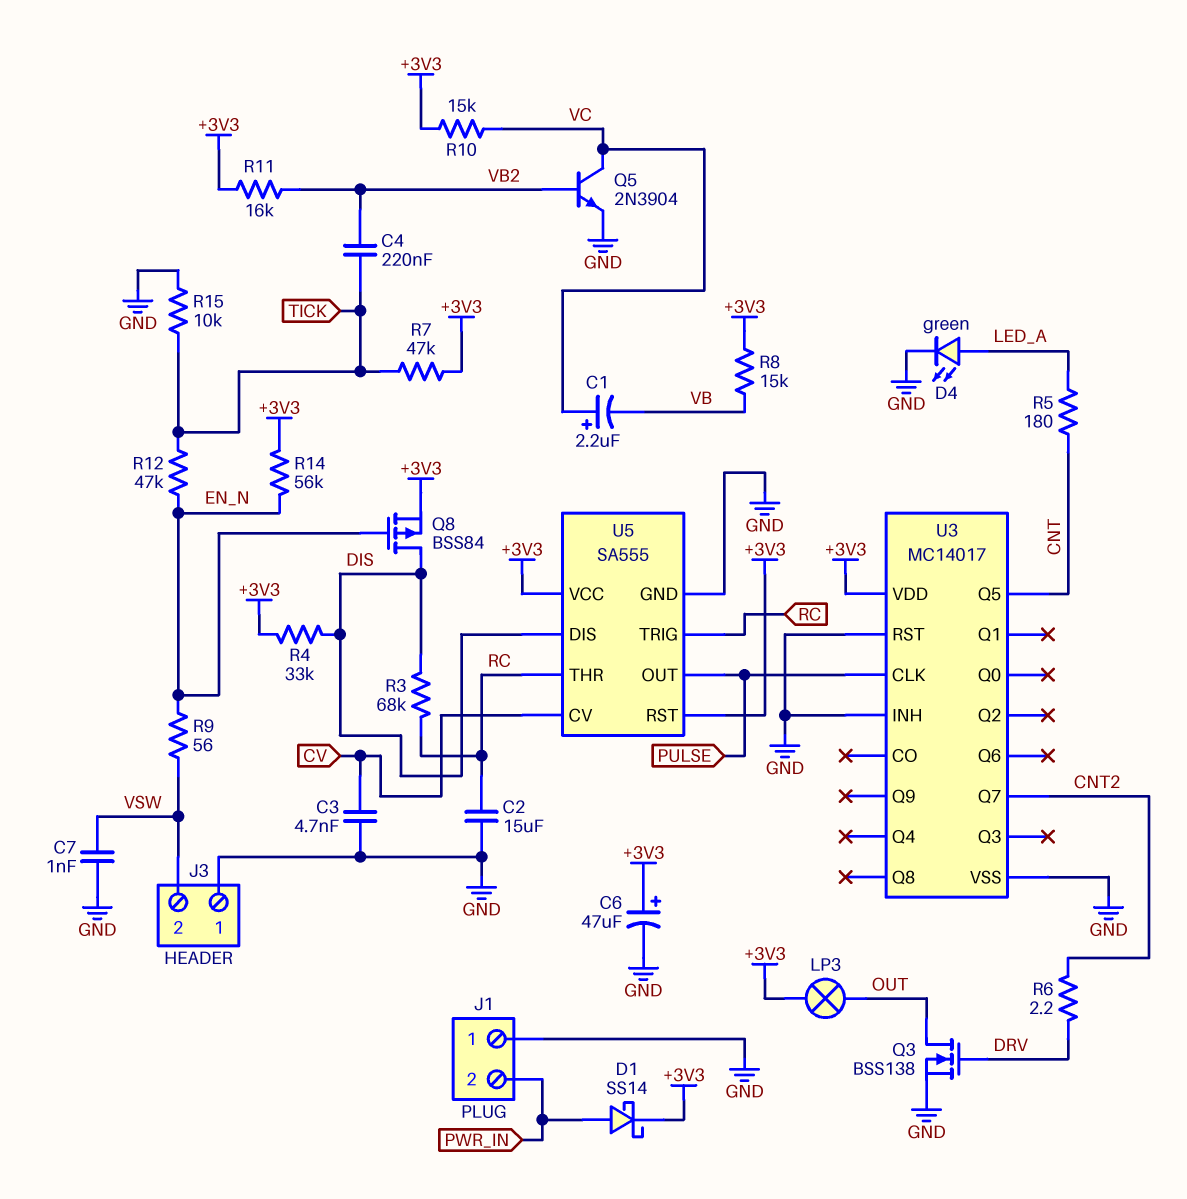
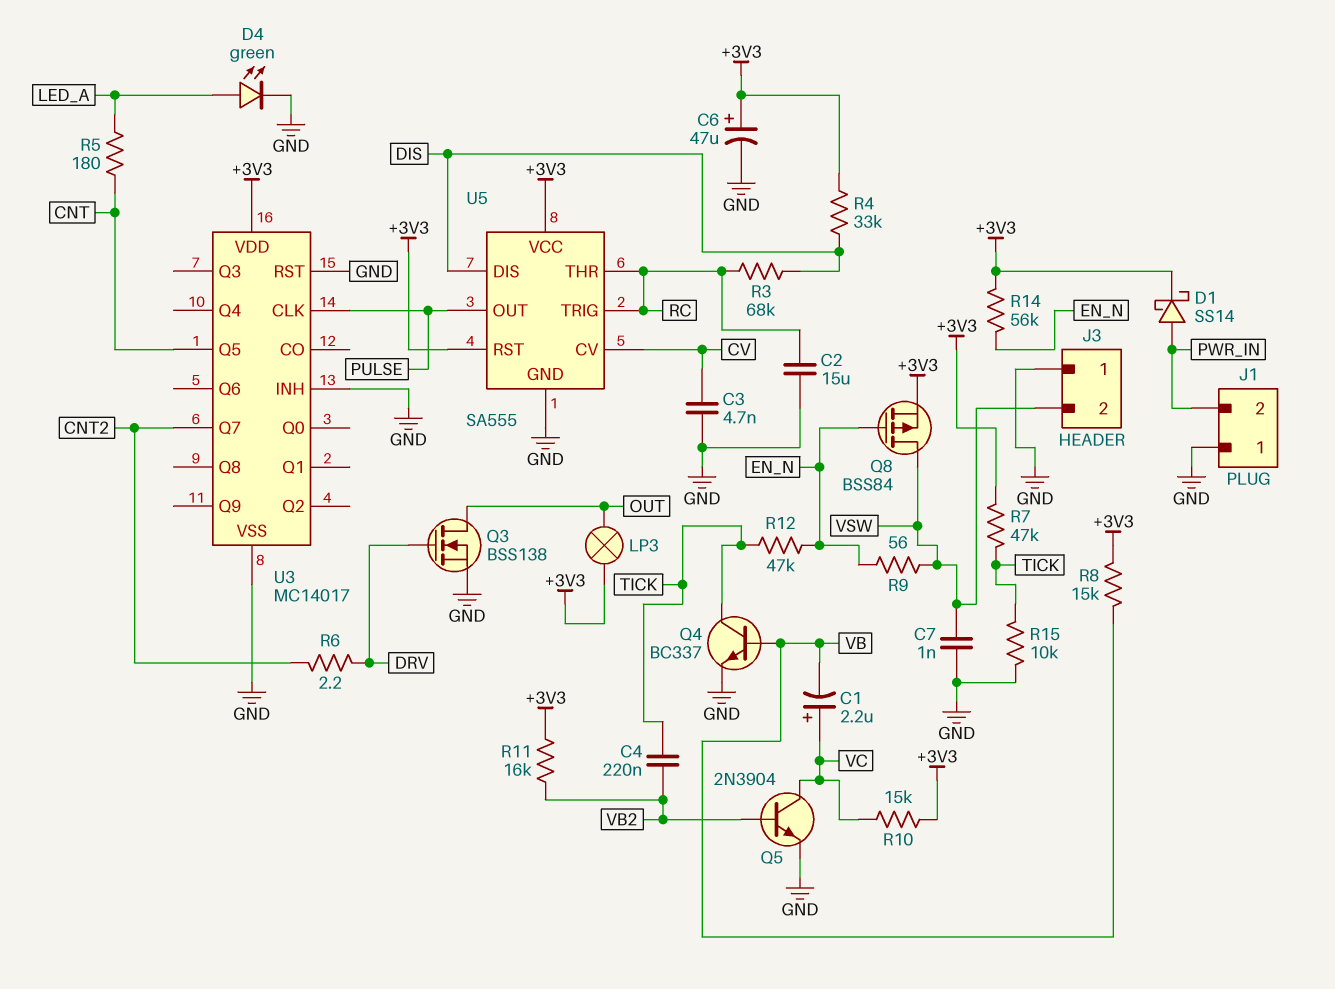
Q4: none -> NPN BC337 (B VB, C TICK, E GND)
Q8: PMOS BSS84 (G EN_N, D DIS, S +3V3) -> PMOS BSS84 (G EN_N, D VSW, S +3V3)

